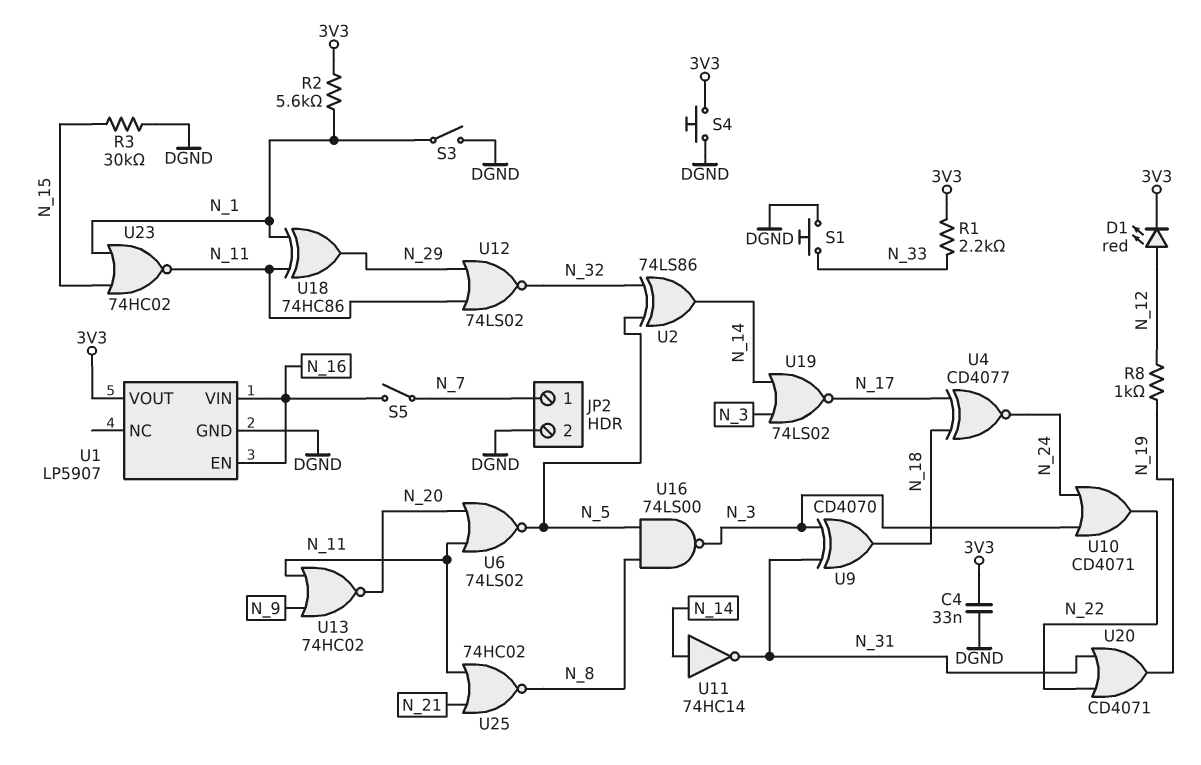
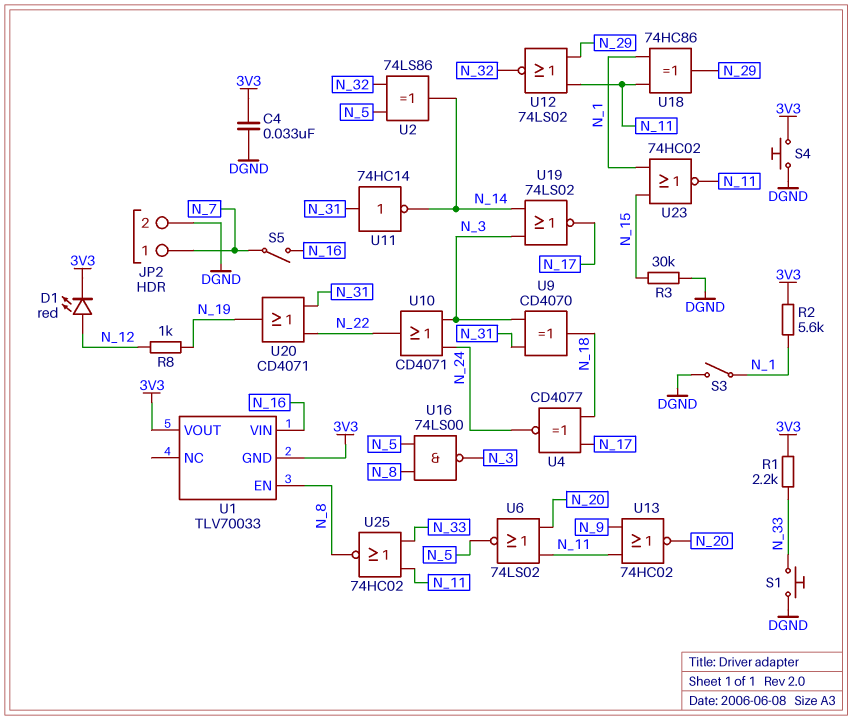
U1: LP5907 -> TLV70033
U1 pin EN: N_16 -> N_8
U1 pin GND: DGND -> 3V3
U11: NOT 74HC14 (in N_14, out N_31) -> NOT 74HC14 (in N_31, out N_14)
U25: NOR 74HC02 (in N_11, in N_21, out N_8) -> NOR 74HC02 (in N_11, in N_33, out N_8)

